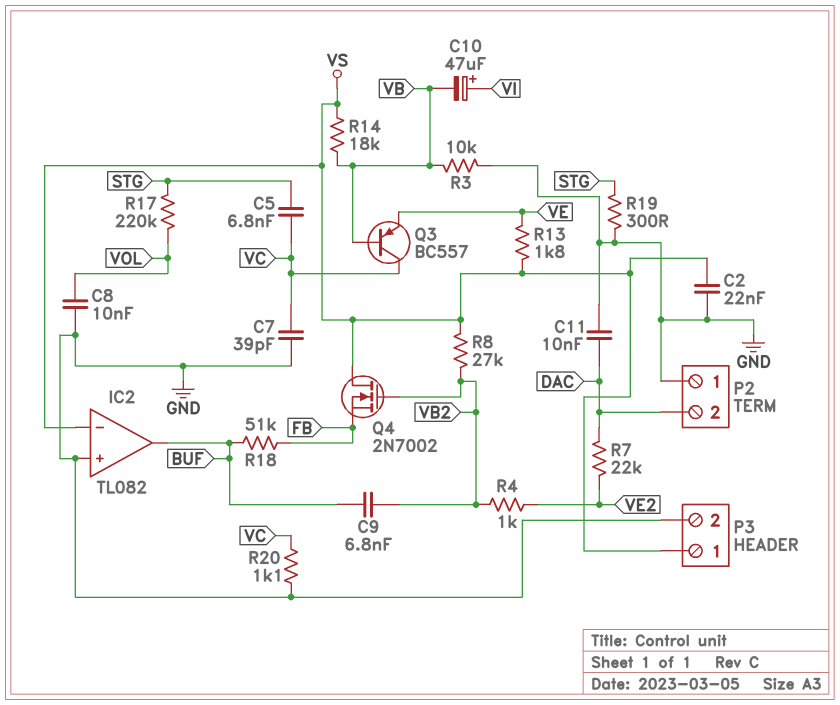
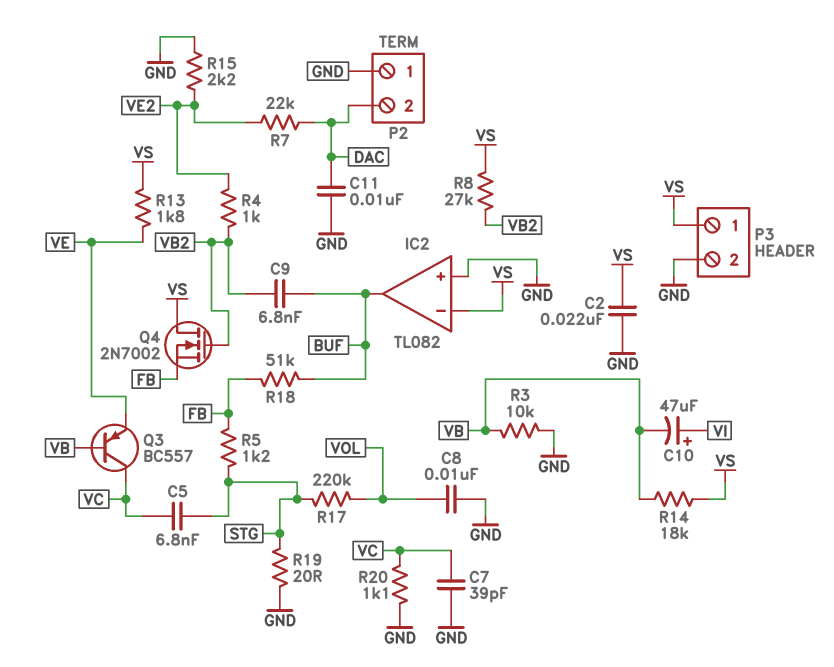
R5: none -> 1.2k (FB, STG)
R15: none -> 2.2k (GND, VE2)
R19: 300 (GND, STG) -> 20 (GND, STG)

